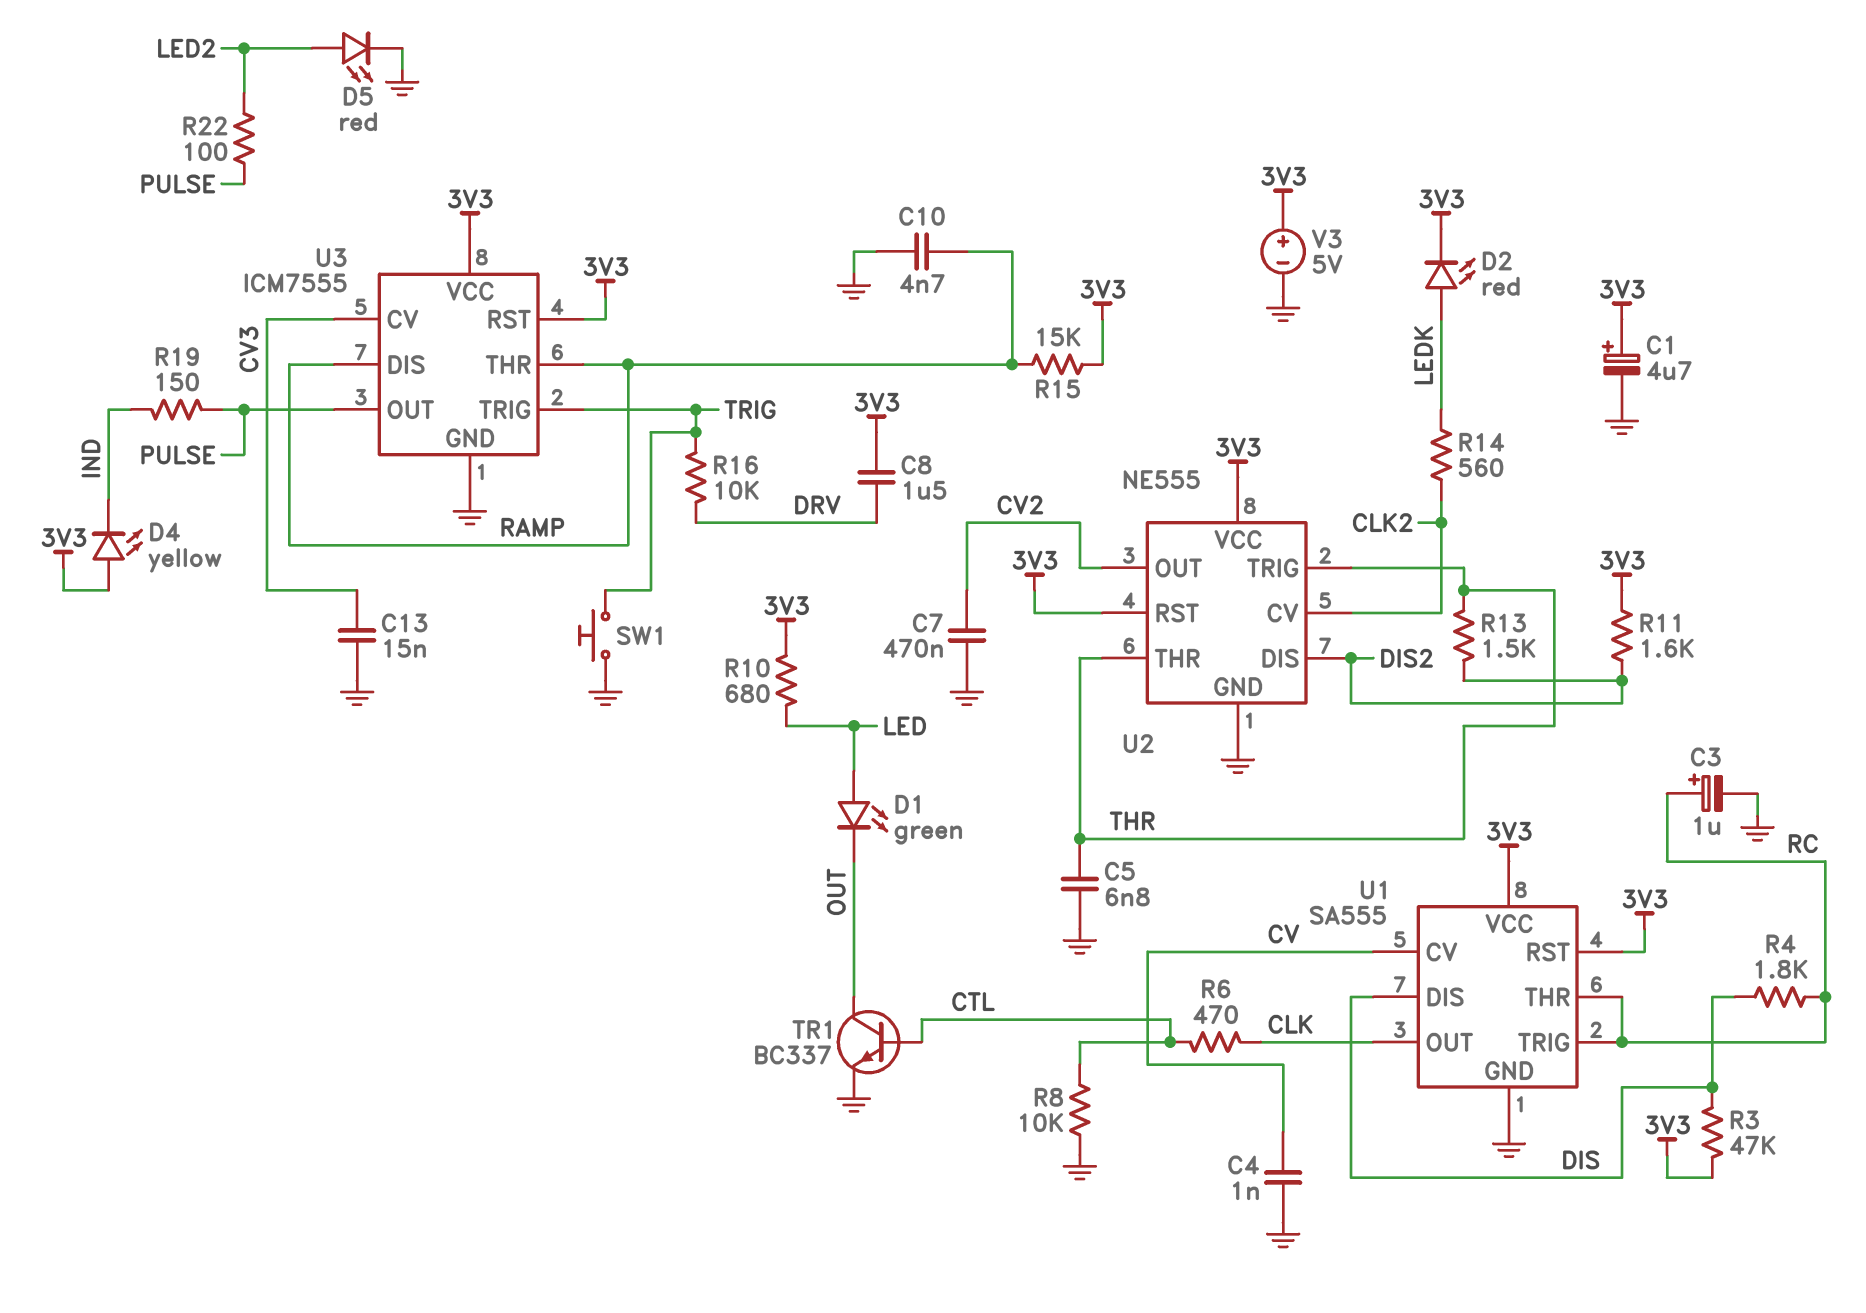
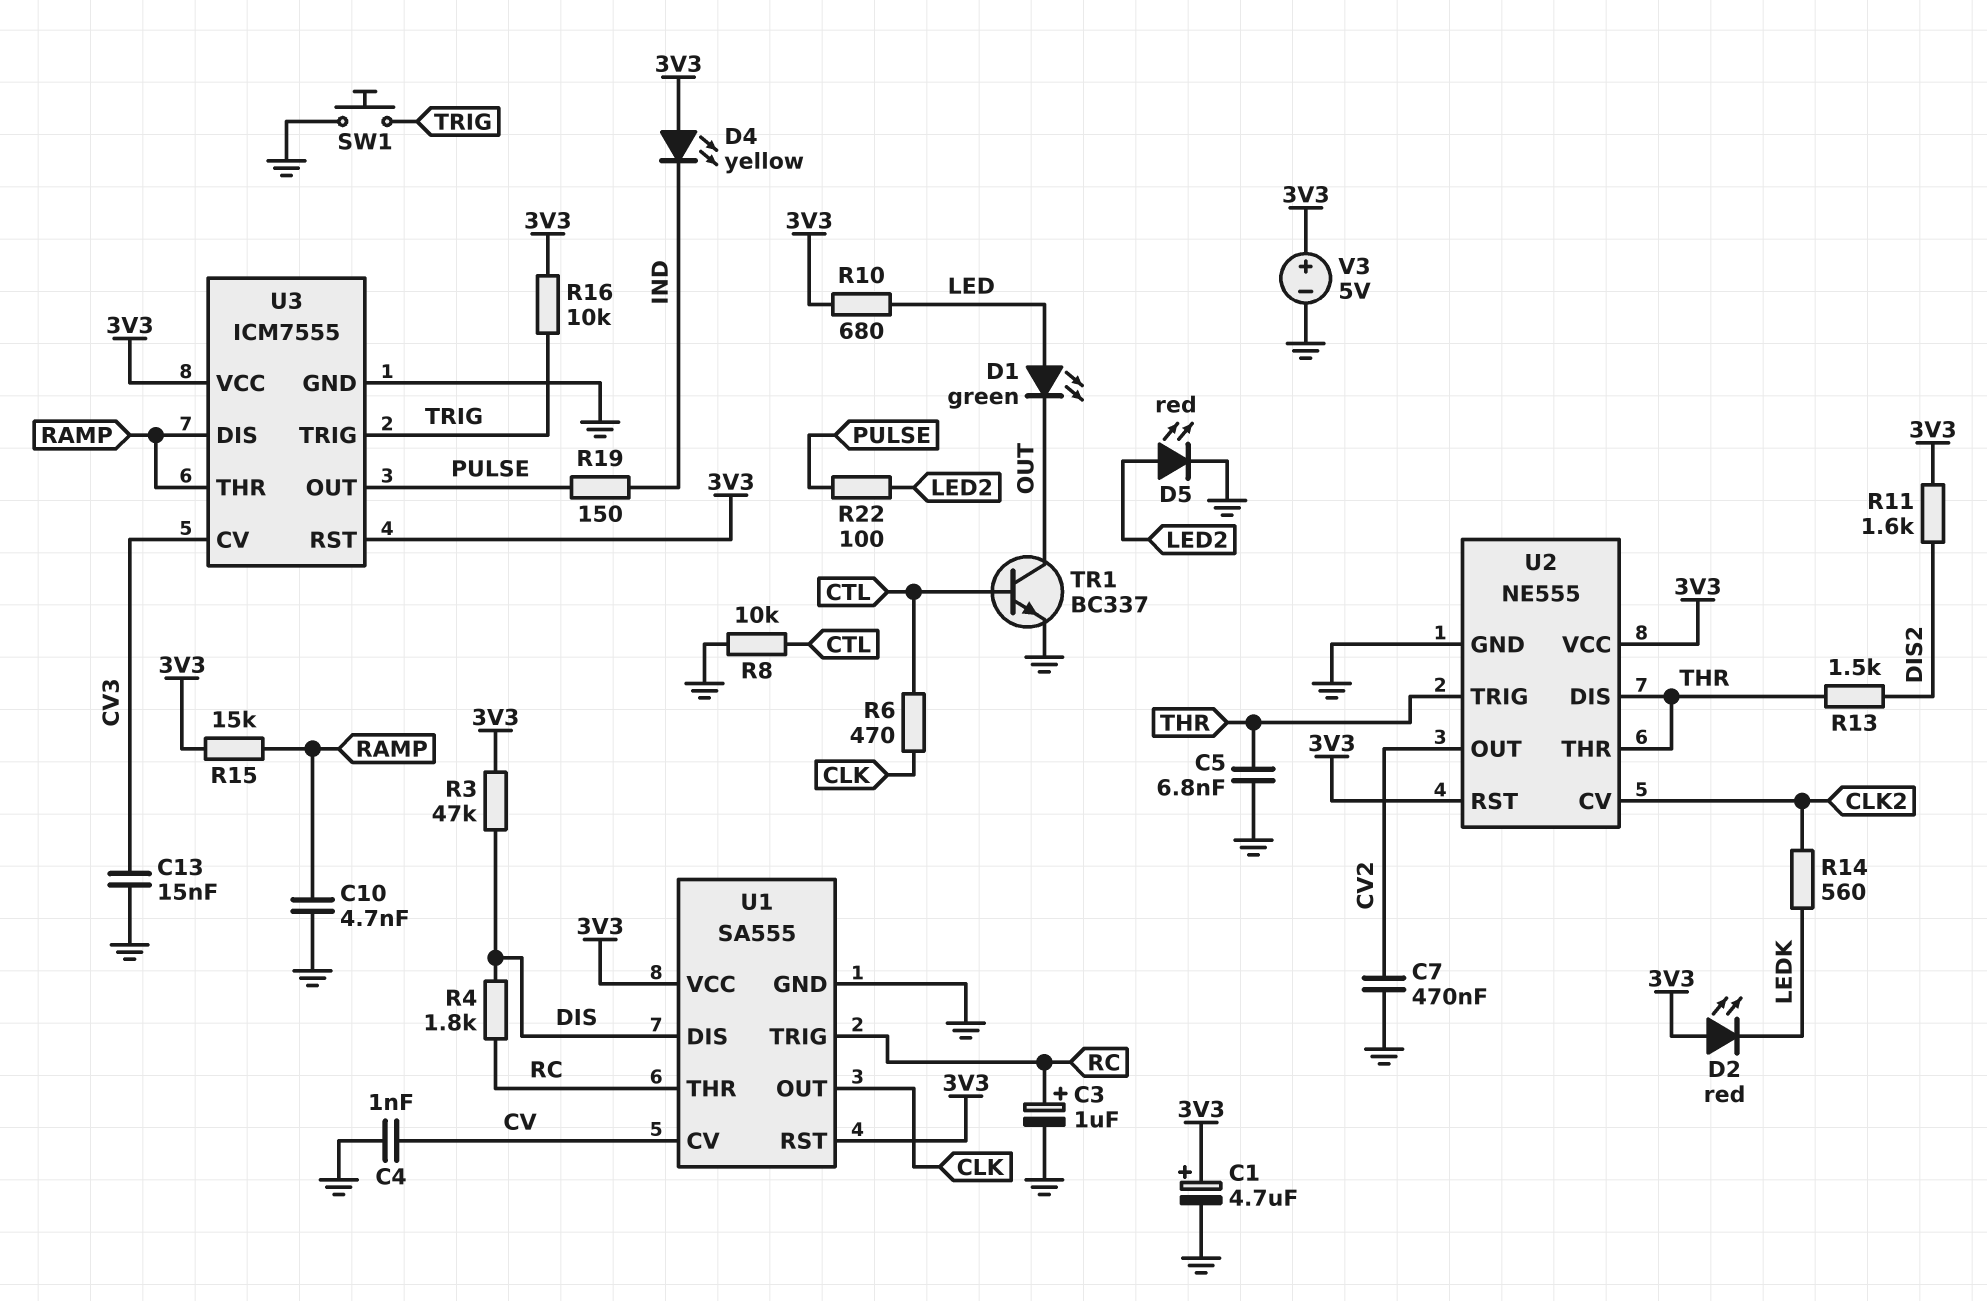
C8: 1.5uF (3V3, DRV) -> none
D2: LED red (A LEDK, K 3V3) -> LED red (A 3V3, K LEDK)
R16: 10k (DRV, TRIG) -> 10k (3V3, TRIG)
U2 pin DIS: DIS2 -> THR

